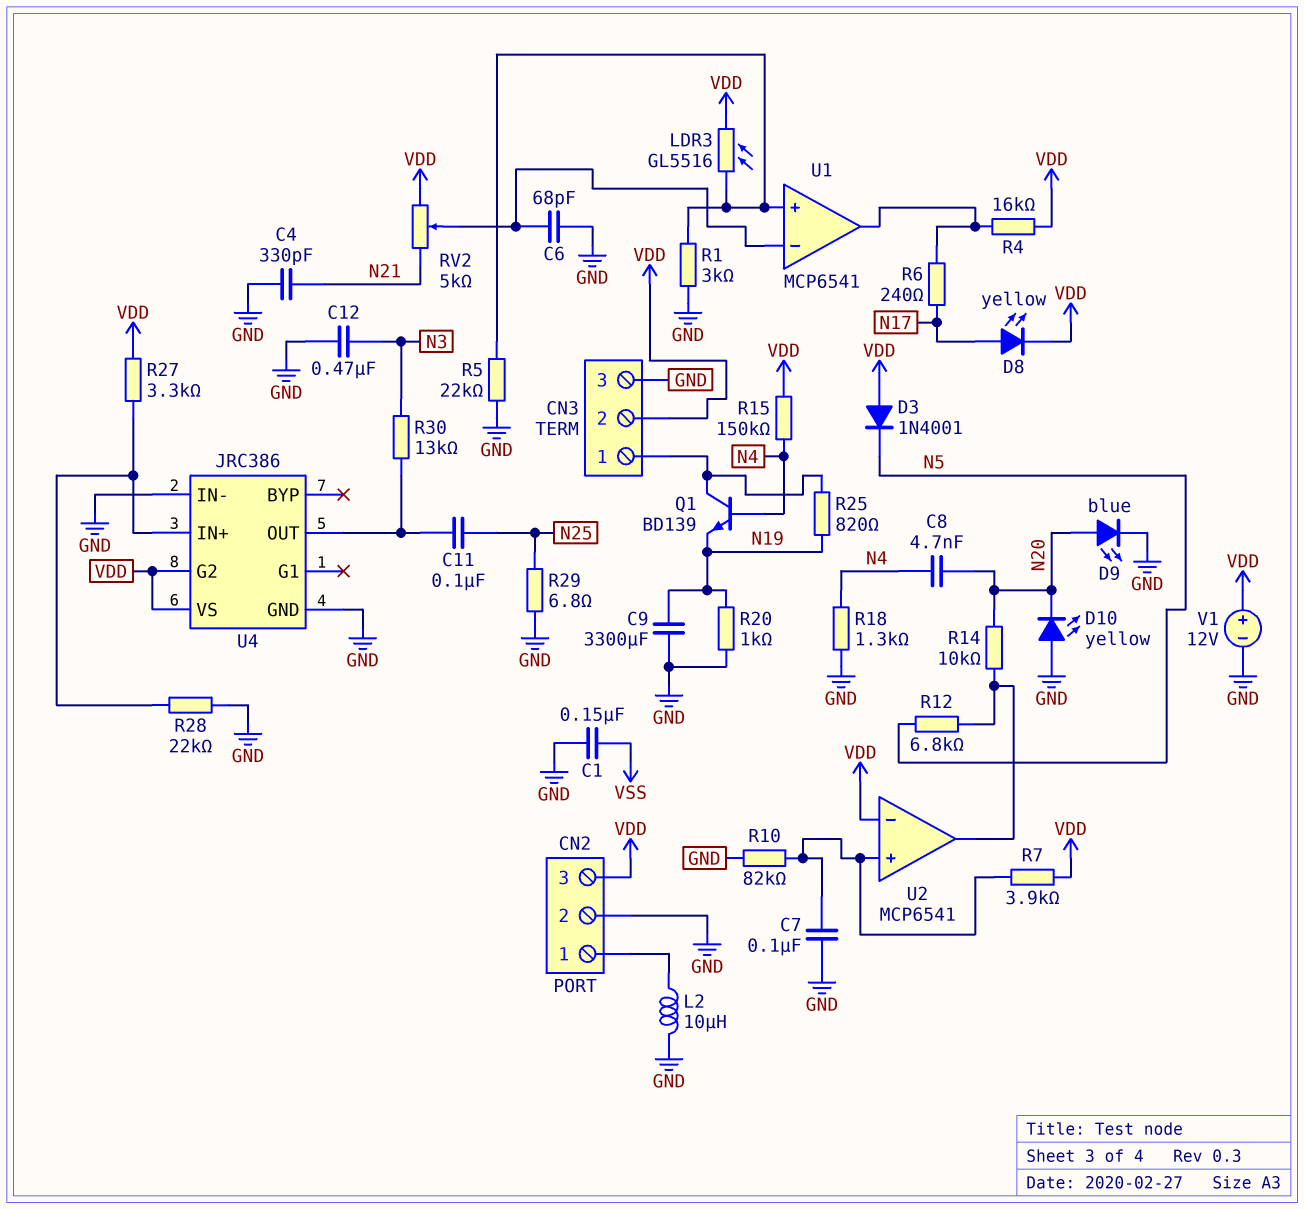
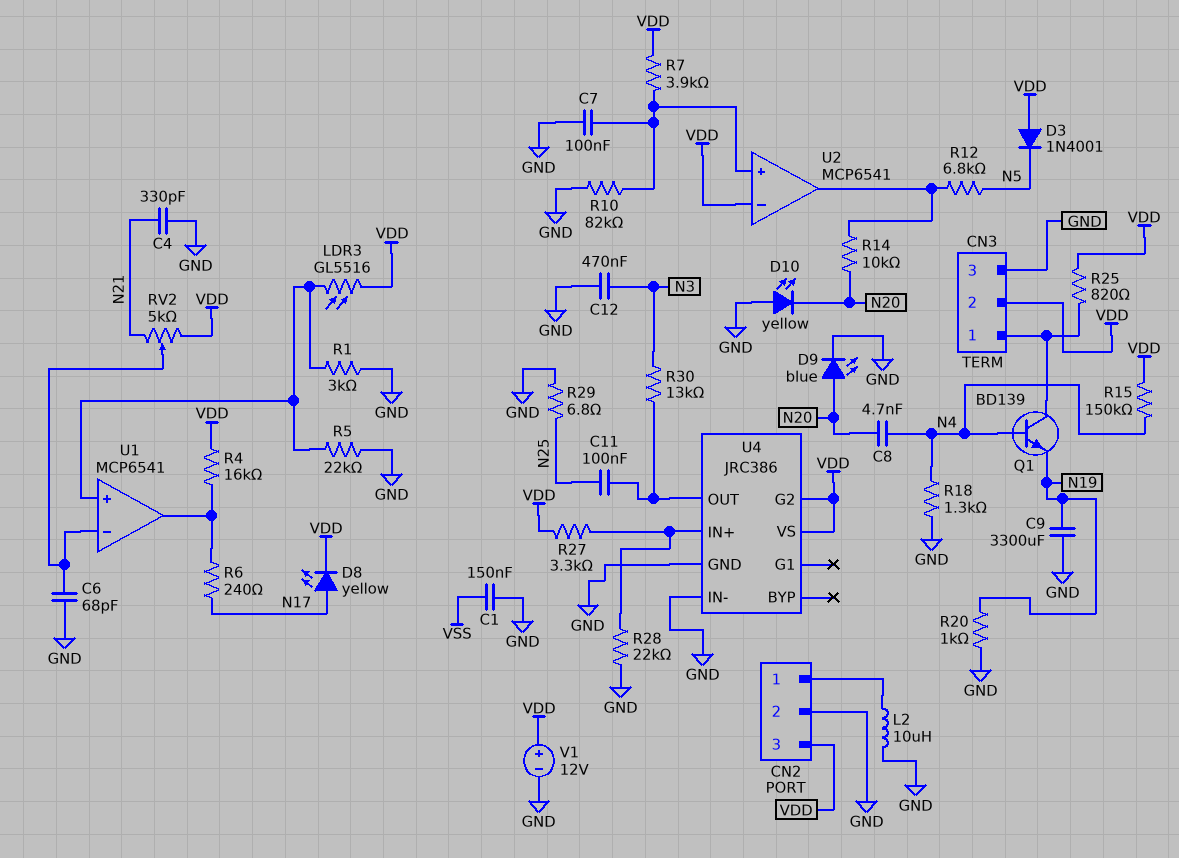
R25: 820 (CN3/1, N19) -> 820 (CN3/1, VDD)

